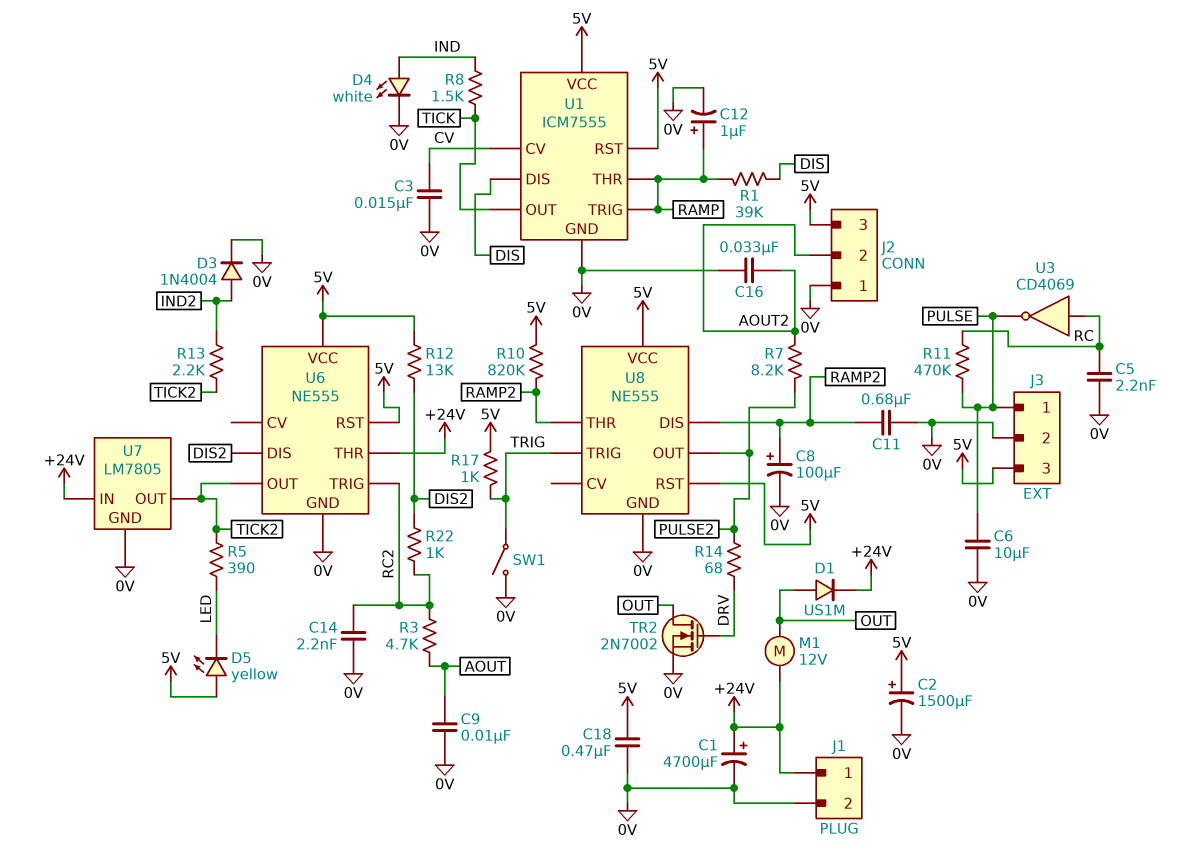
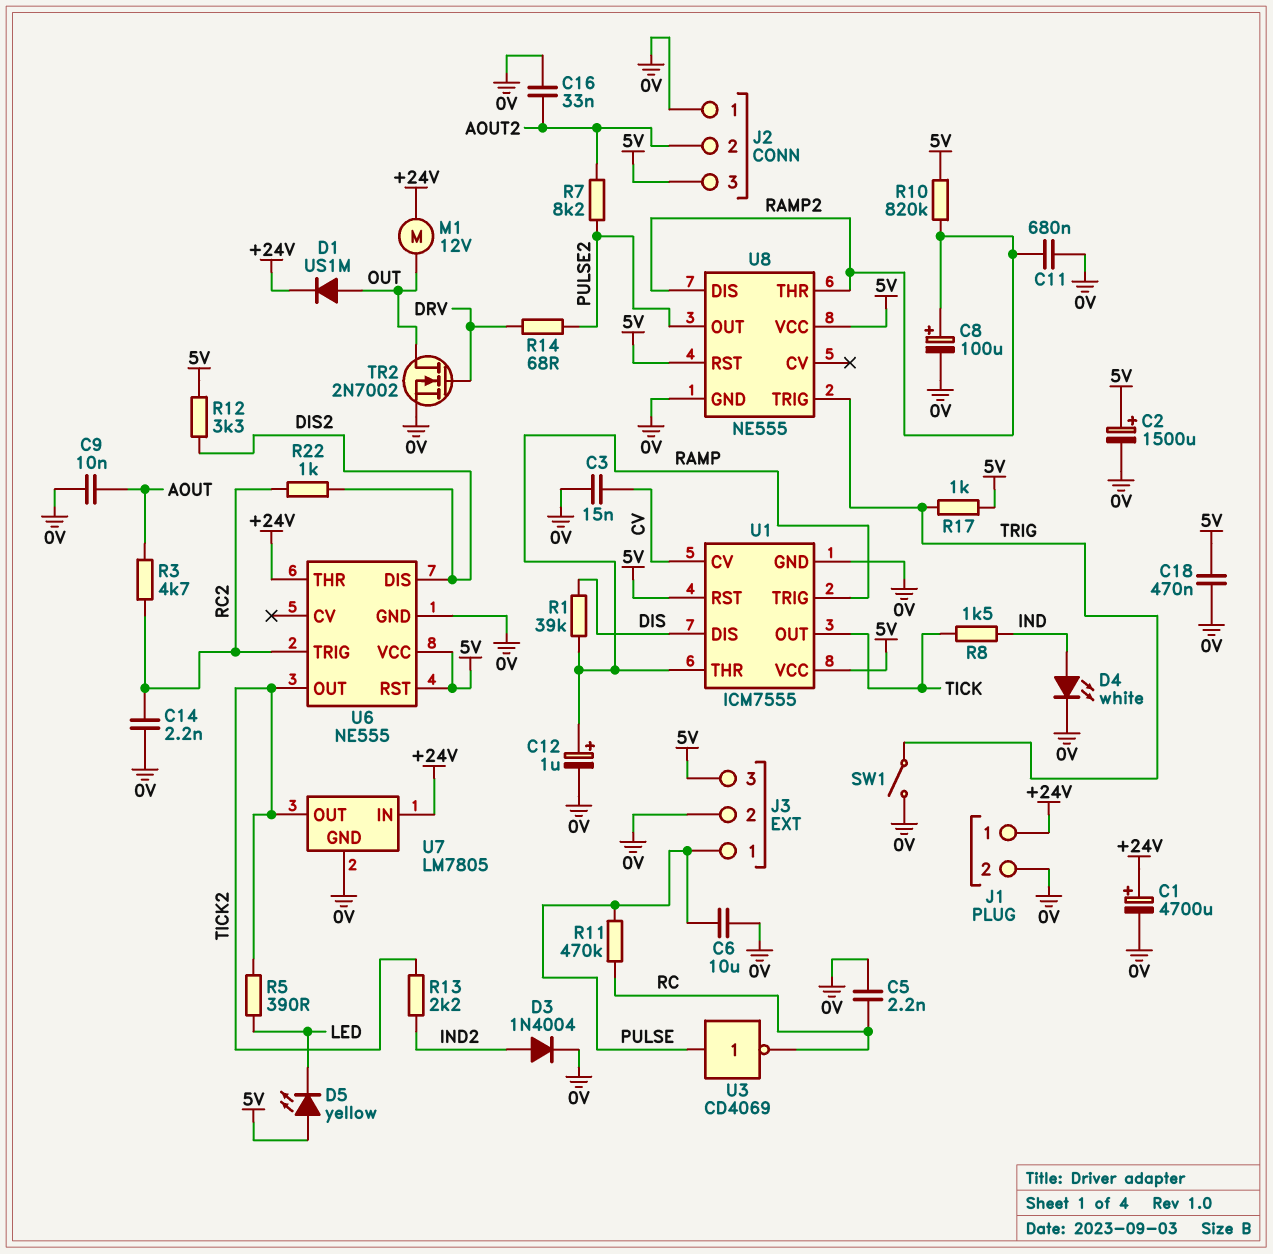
R12: 13k (5V, DIS2) -> 3.3k (5V, DIS2)
U3: NOT CD4069 (in RC, out PULSE) -> NOT CD4069 (in PULSE, out RC)

